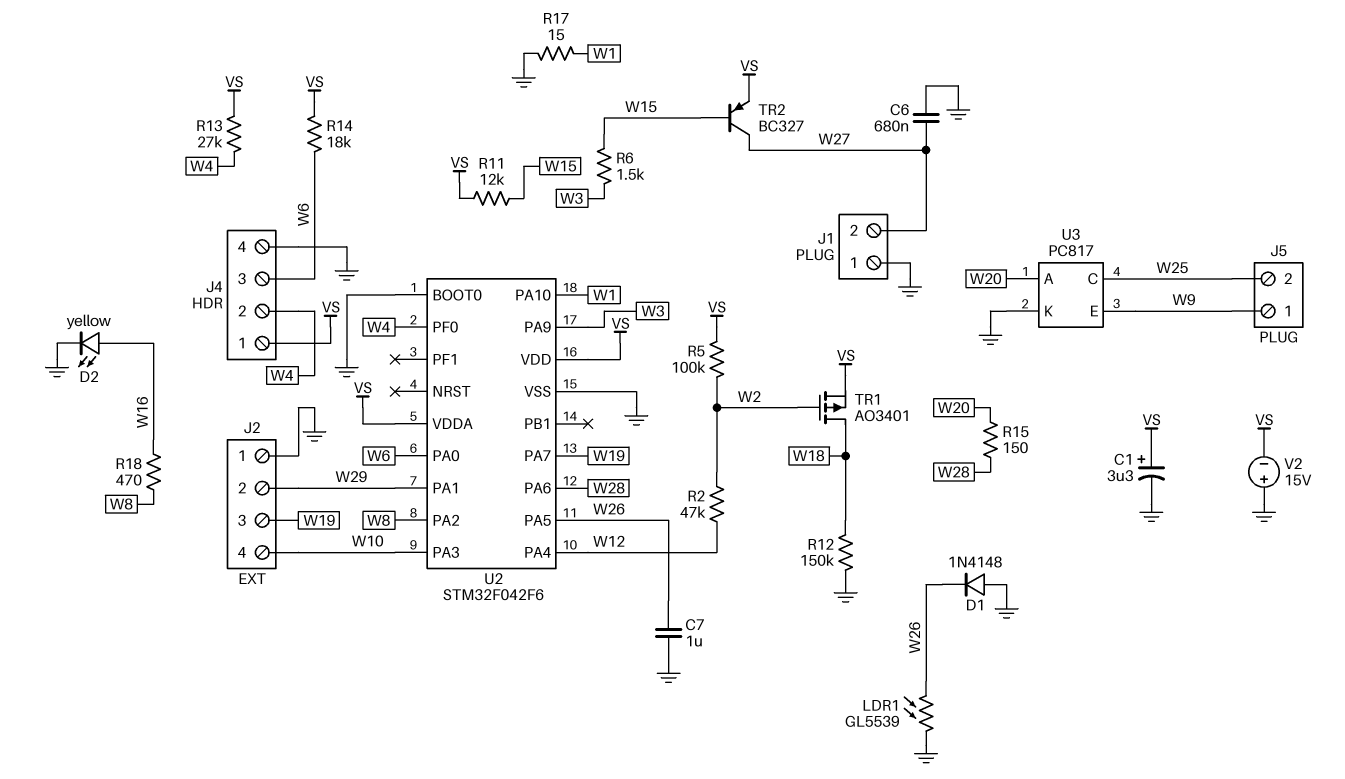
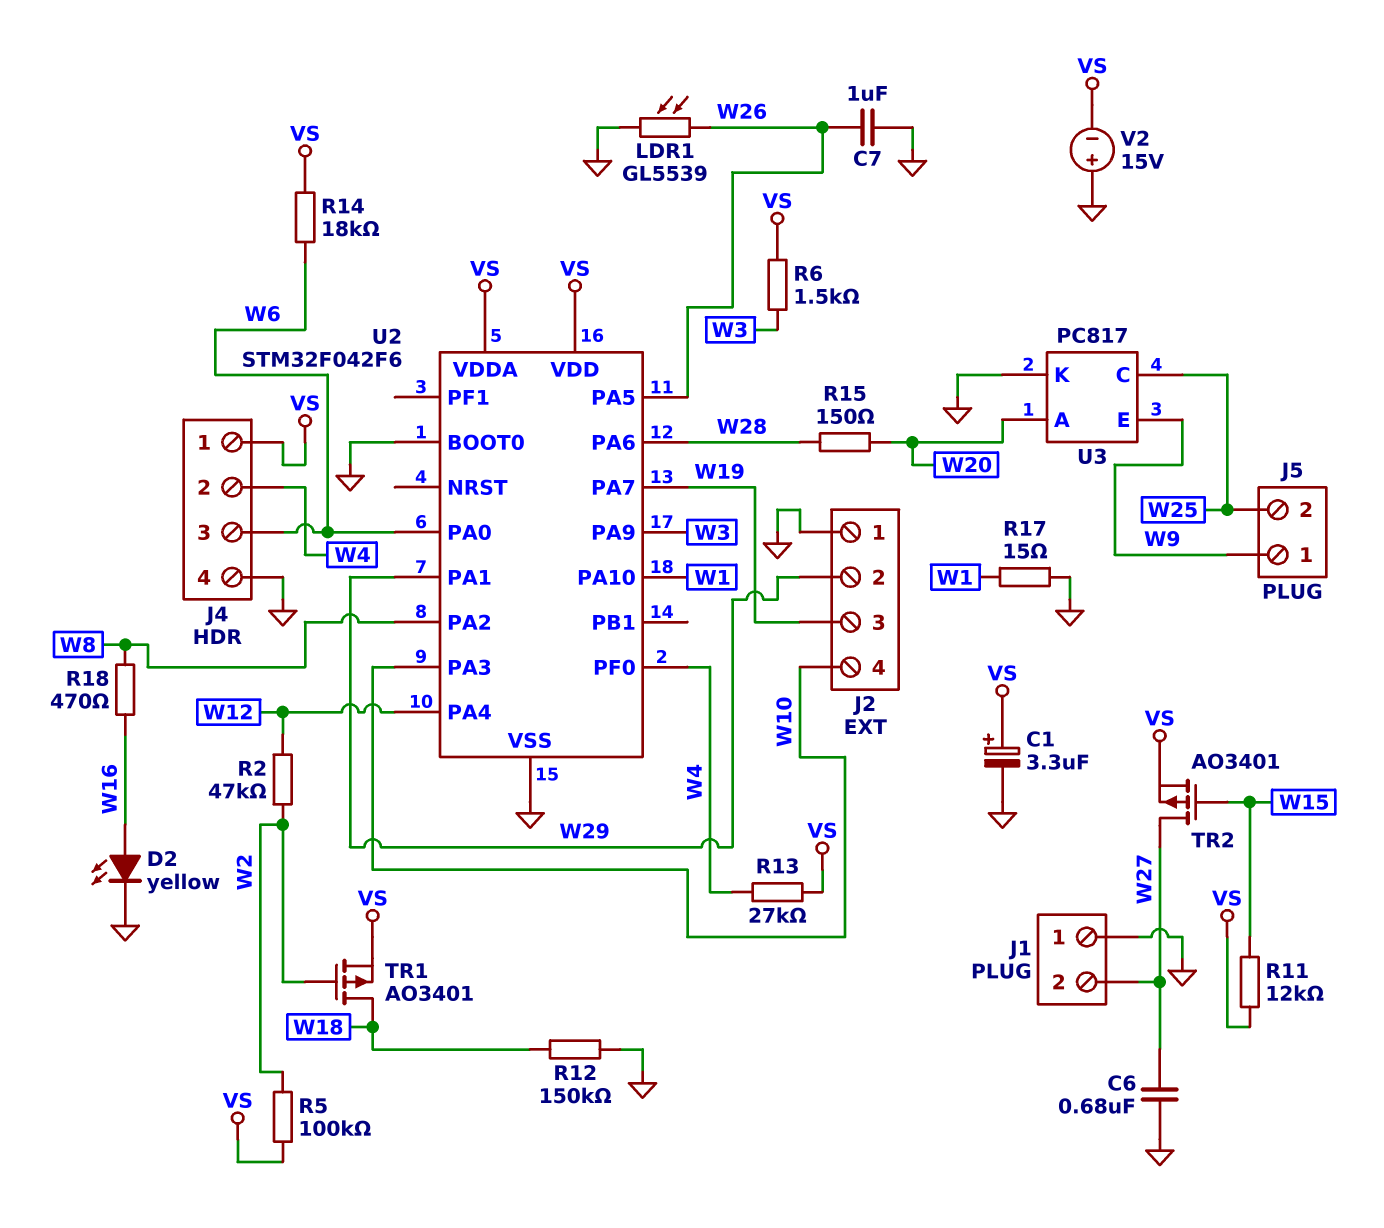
D1: diode 1N4148 (A GND, K W26) -> none
R6: 1.5k (W3, W15) -> 1.5k (VS, W3)
TR2: PNP BC327 (B W15, C W27, E VS) -> PMOS AO3401 (G W15, D W27, S VS)

